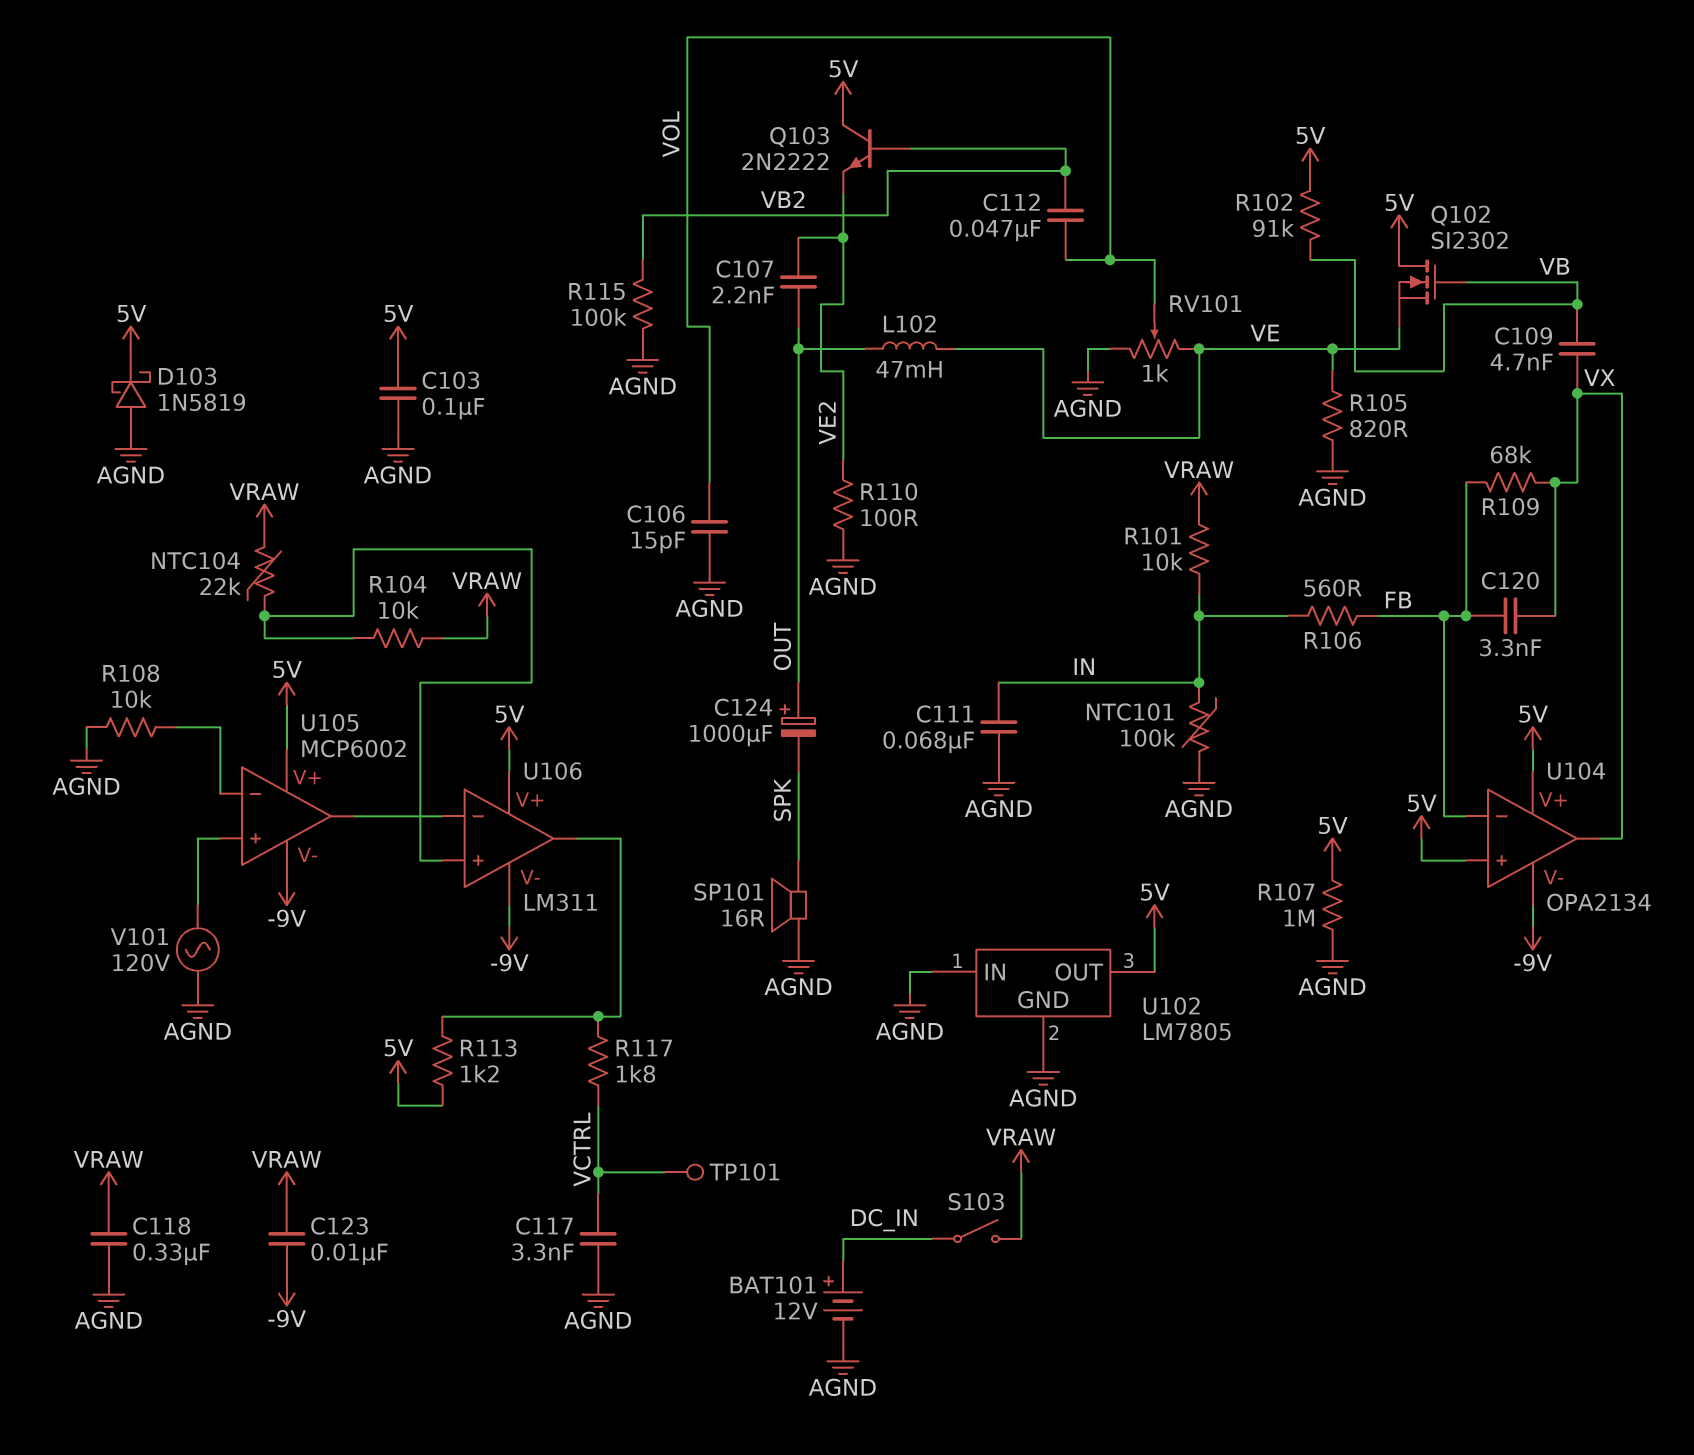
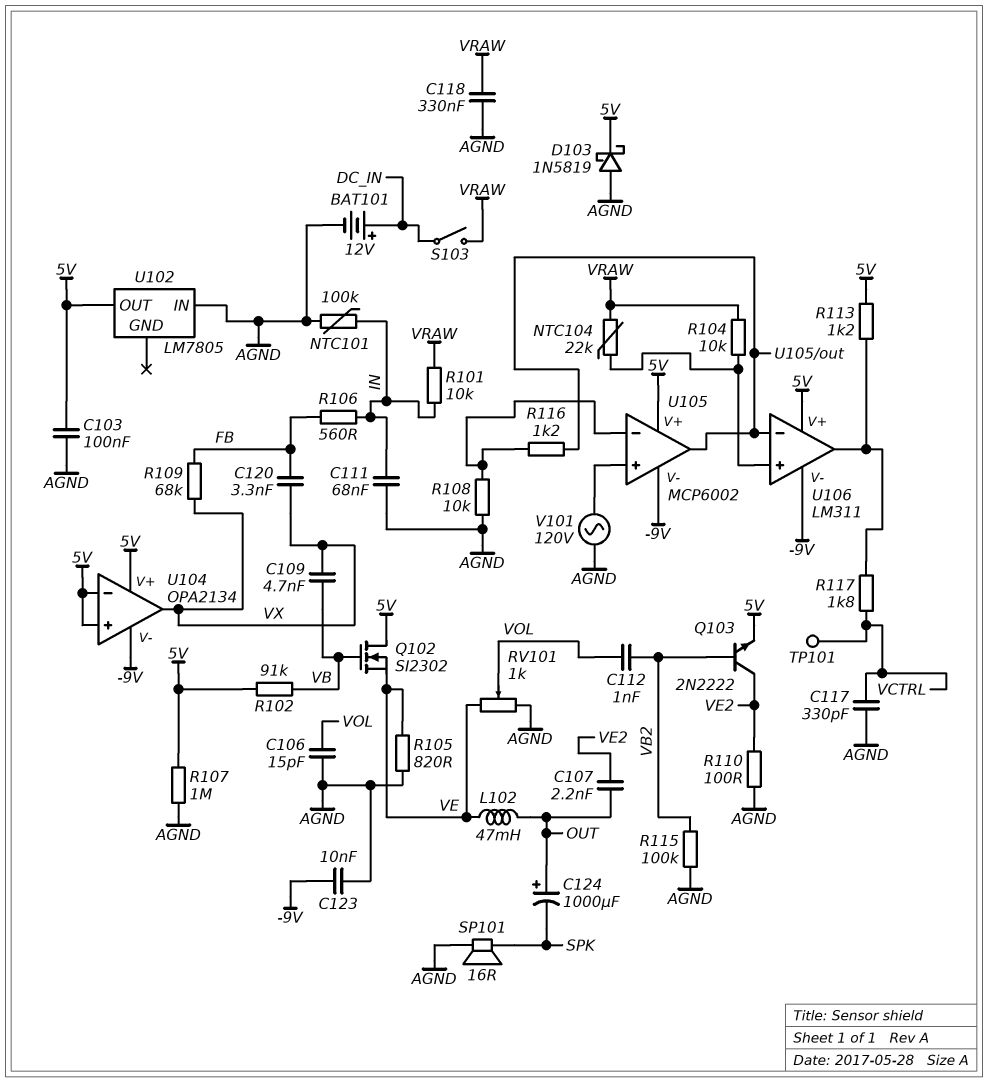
C112: 47nF (VB2, VOL) -> 1nF (VB2, VOL)
C117: 3.3nF (AGND, VCTRL) -> 330pF (AGND, VCTRL)
C123: 10nF (-9V, VRAW) -> 10nF (-9V, AGND)
Q103: NPN 2N2222 (B VB2, C 5V, E VE2) -> NPN 2N2222 (B VB2, C VE2, E 5V)
R116: none -> 1.2k (U105/in-, U105/out)
U102 pin GND: AGND -> none
U104 pin in-: FB -> 5V

